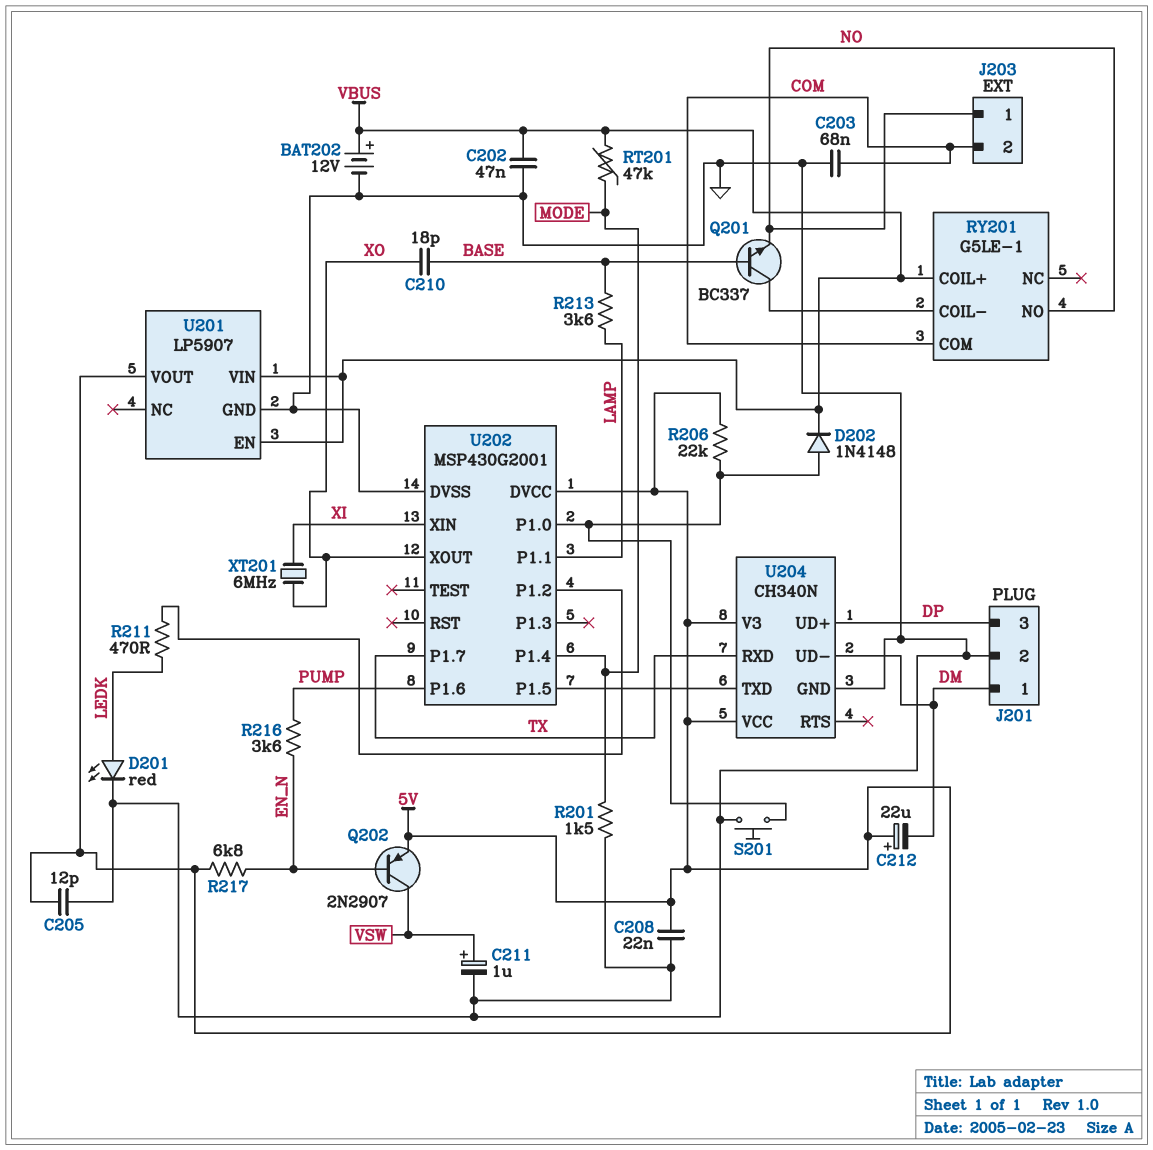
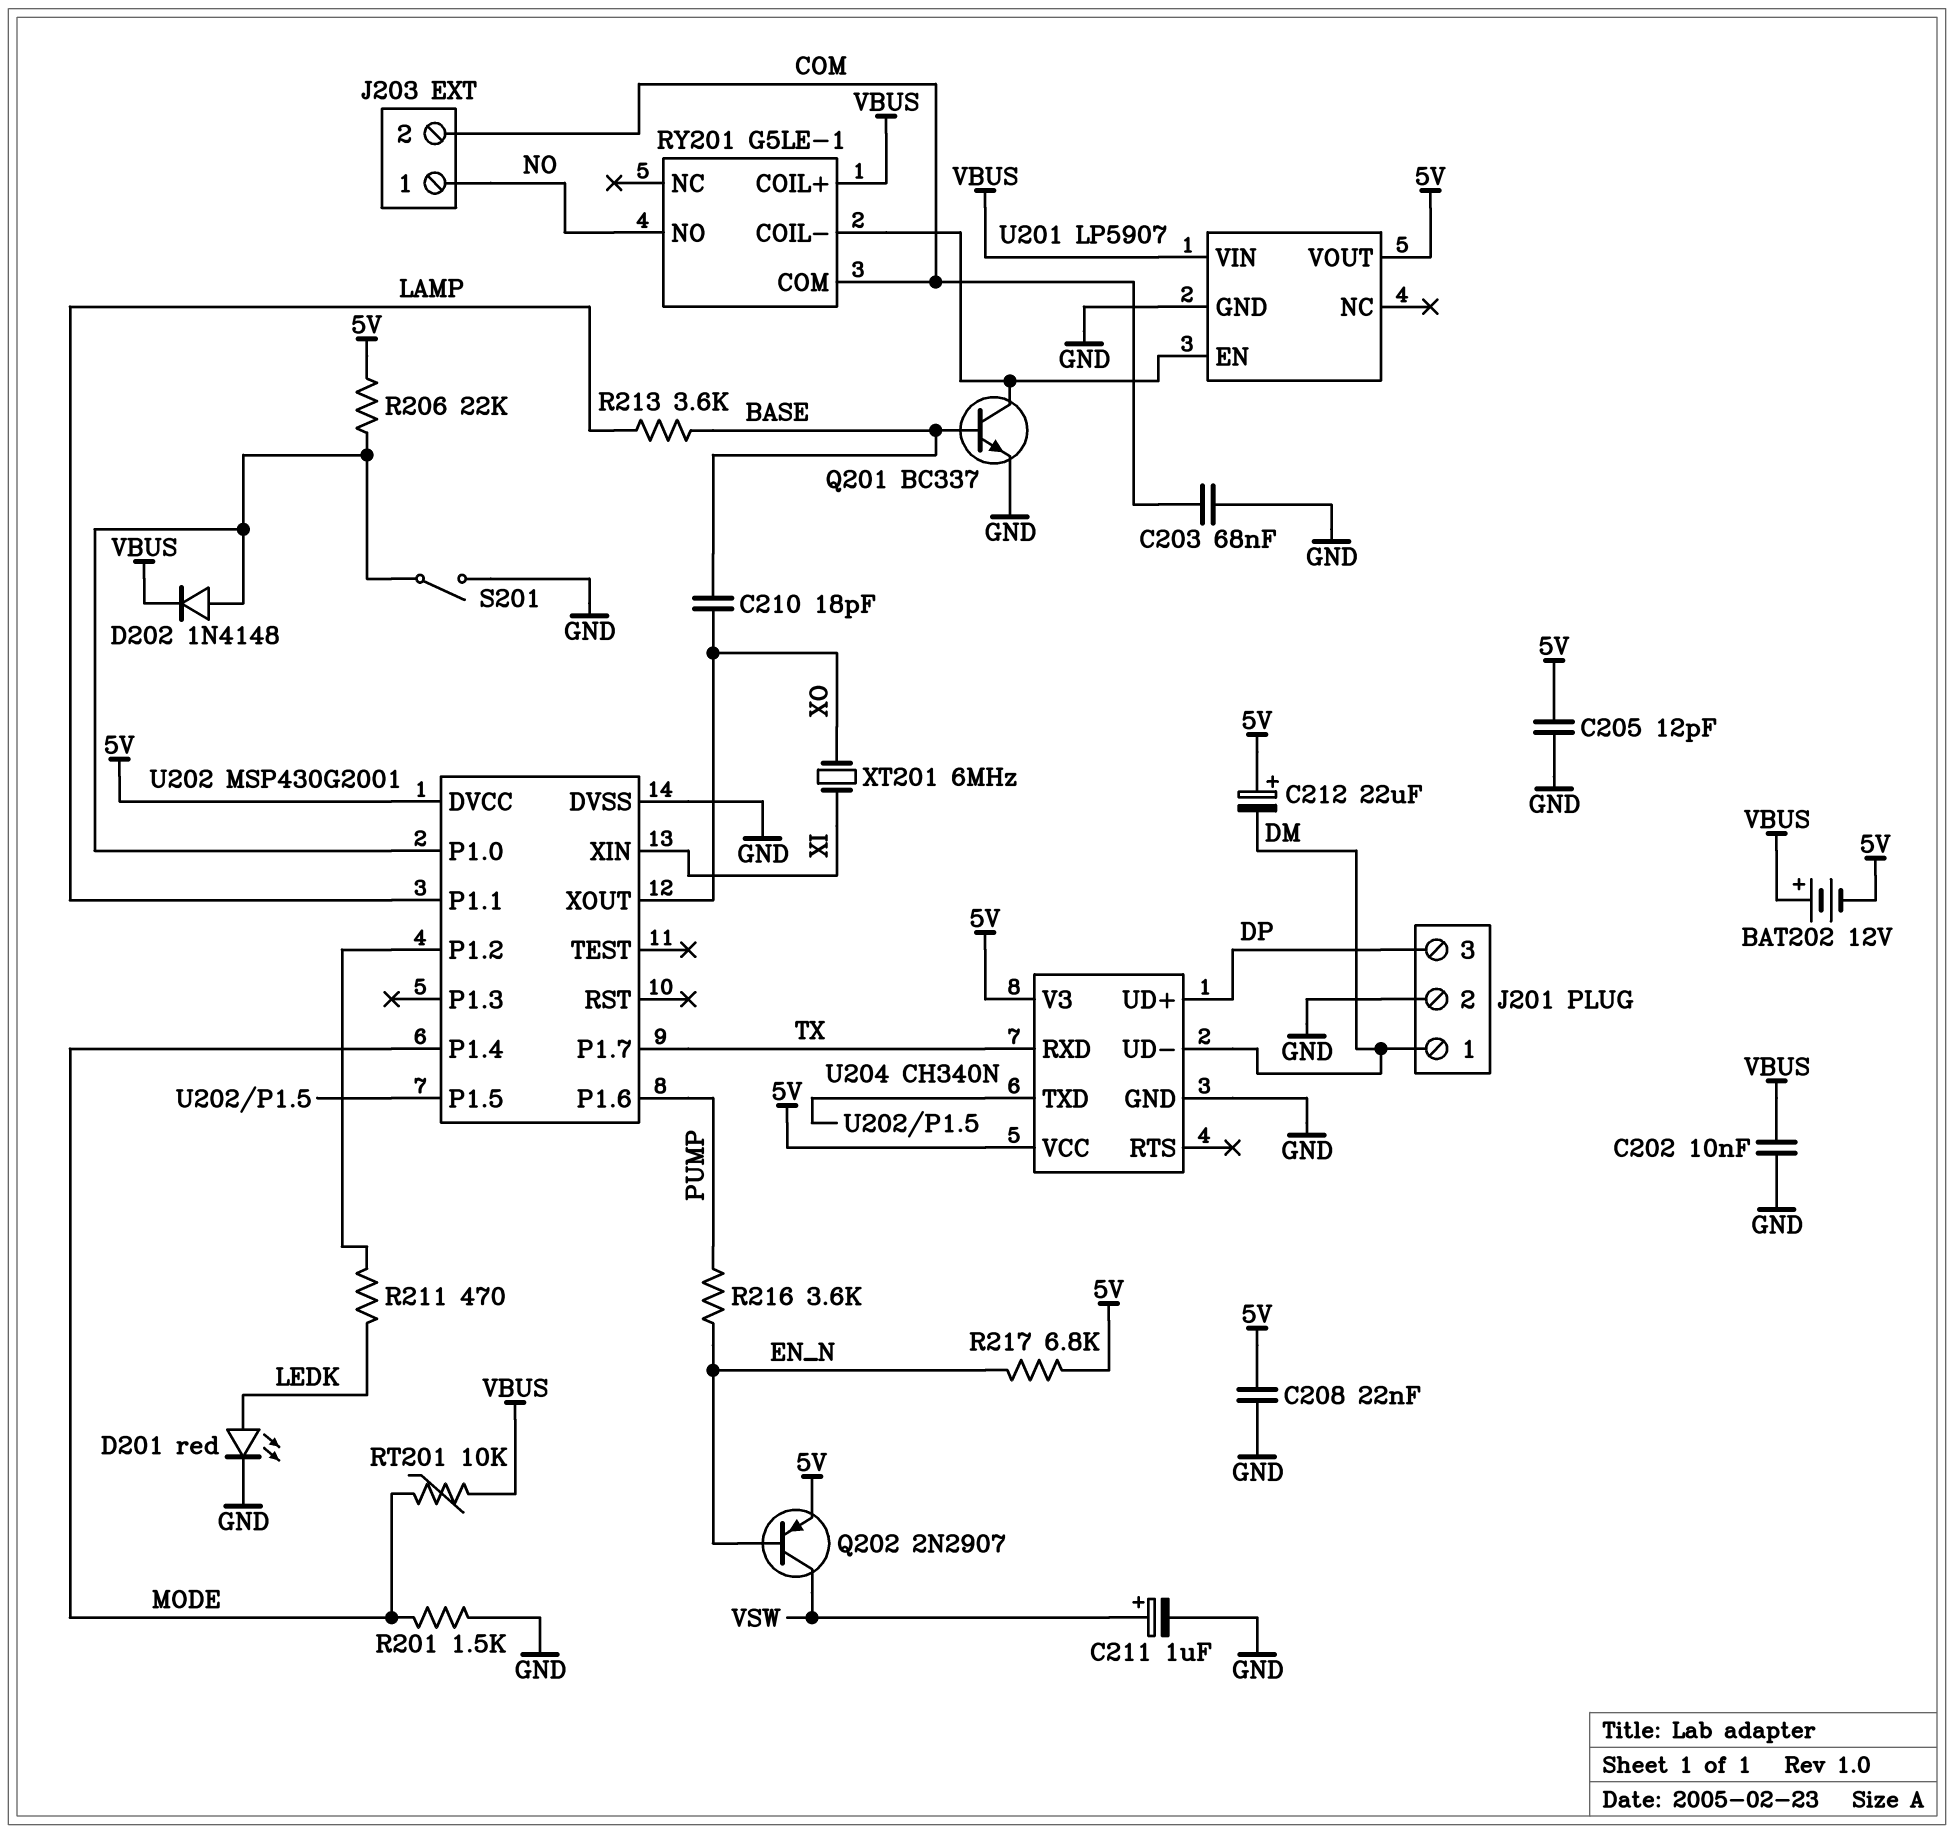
BAT202: 12V (plus VBUS, minus GND) -> 12V (plus VBUS, minus 5V)
C202: 47nF (GND, VBUS) -> 10nF (GND, VBUS)
Q201: NPN BC337 (B BASE, C RY201/COIL-, E NO) -> NPN BC337 (B BASE, C RY201/COIL-, E GND)
RT201: 47k (MODE, VBUS) -> 10k (MODE, VBUS)
S201: button (GND, U202/P1.0) -> switch (GND, U202/P1.0)
U201 pin EN: VBUS -> RY201/COIL-

